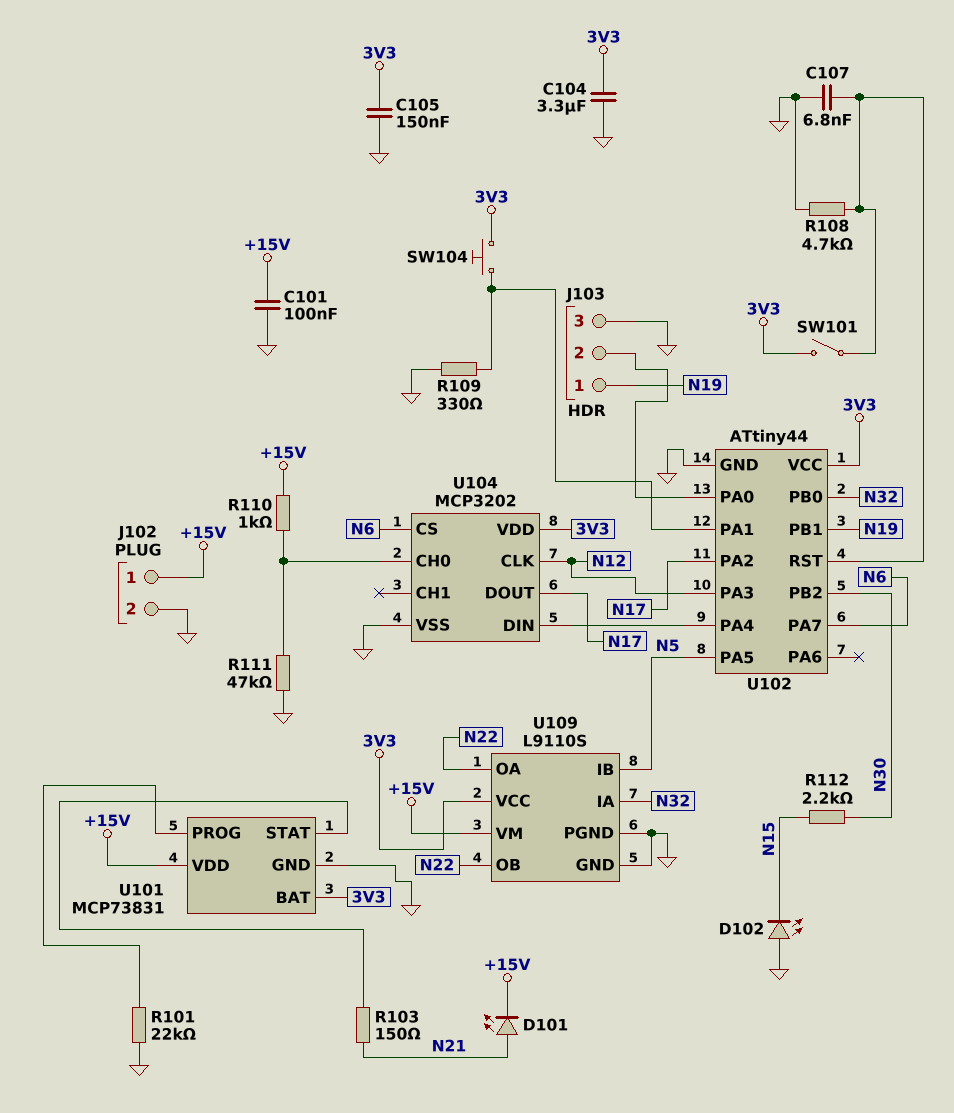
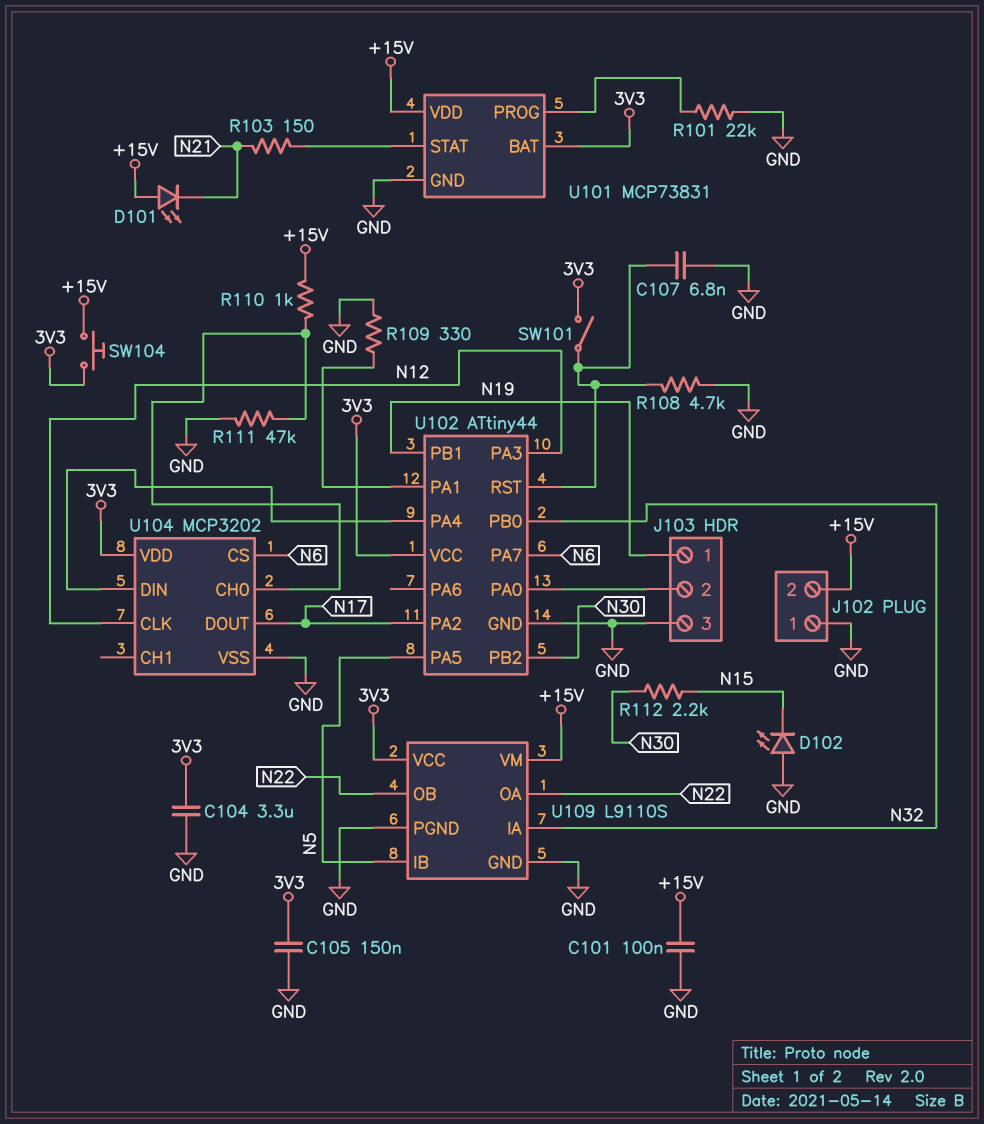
D101: LED (A N21, K +15V) -> LED (A +15V, K N21)
J102 pin 1: +15V -> GND
J102 pin 2: GND -> +15V
SW104: button (3V3, U102/PA1) -> button (+15V, 3V3)

